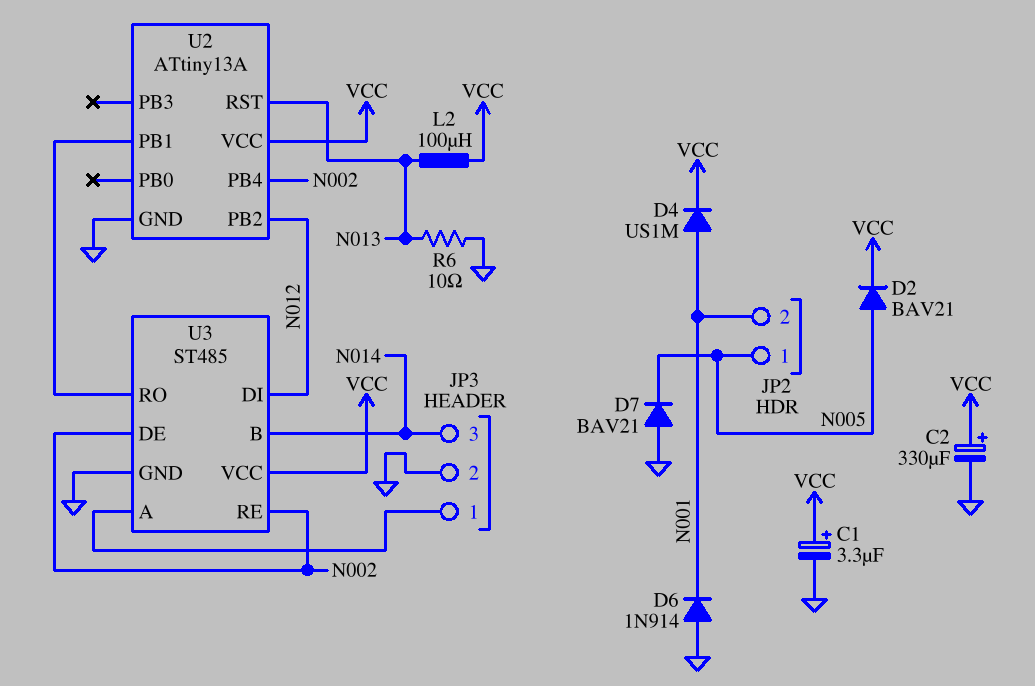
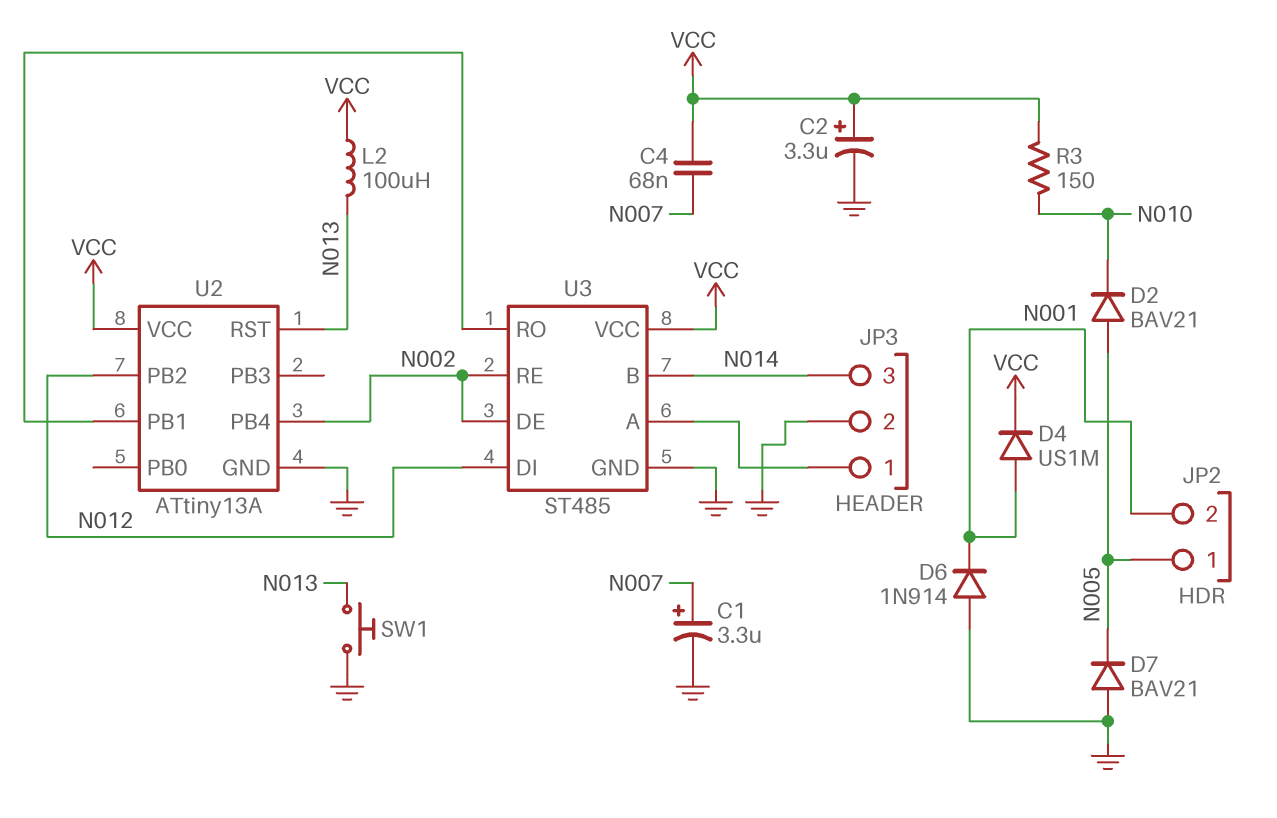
C1: 3.3uF (plus VCC, minus GND) -> 3.3uF (plus N007, minus GND)
C2: 330uF (plus VCC, minus GND) -> 3.3uF (plus VCC, minus GND)
C4: none -> 68nF (N007, VCC)
D2: diode BAV21 (A N005, K VCC) -> diode BAV21 (A N005, K N010)
R3: none -> 150 (N010, VCC)
R6: 10 (GND, N013) -> none
SW1: none -> button (GND, N013)

